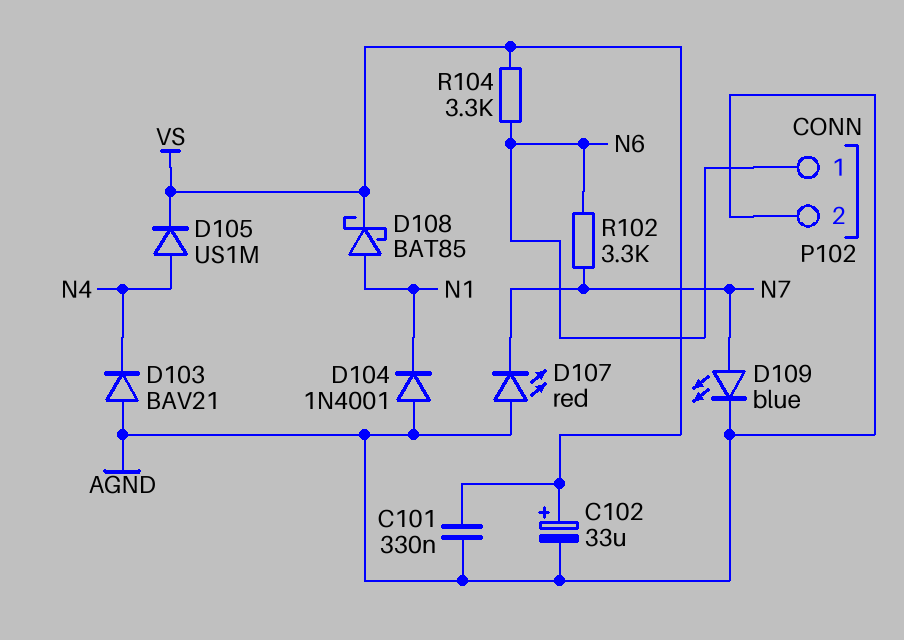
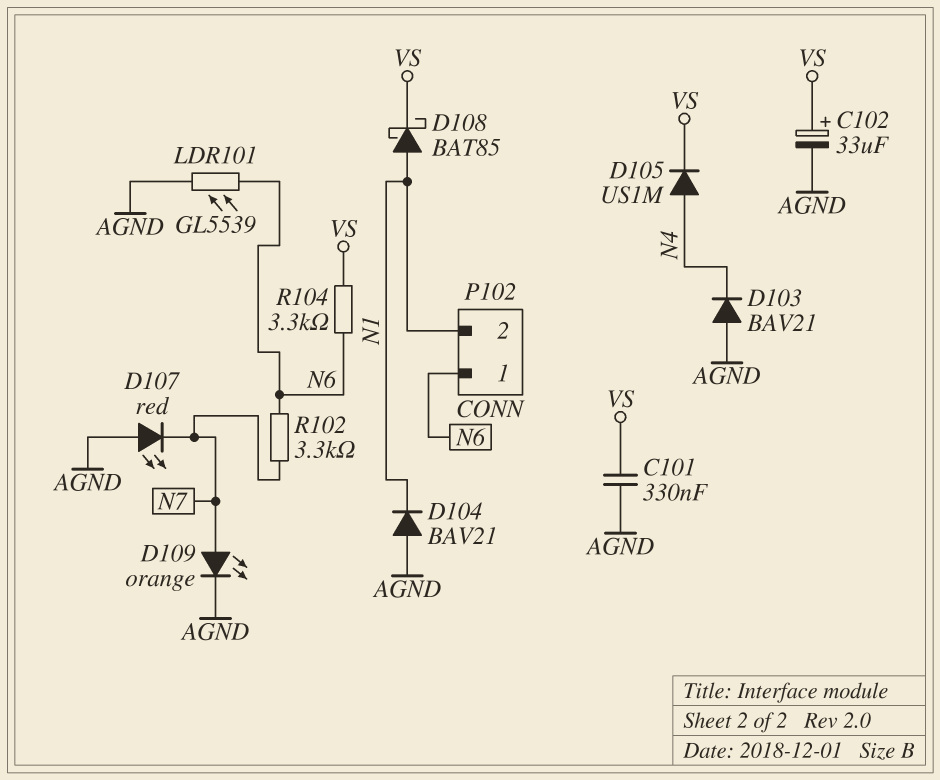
D104: diode 1N4001 (A AGND, K N1) -> diode BAV21 (A AGND, K N1)
D109: LED blue (A N7, K AGND) -> LED orange (A N7, K AGND)
LDR101: none -> GL5539 (AGND, N6)
P102 pin 2: AGND -> N1

